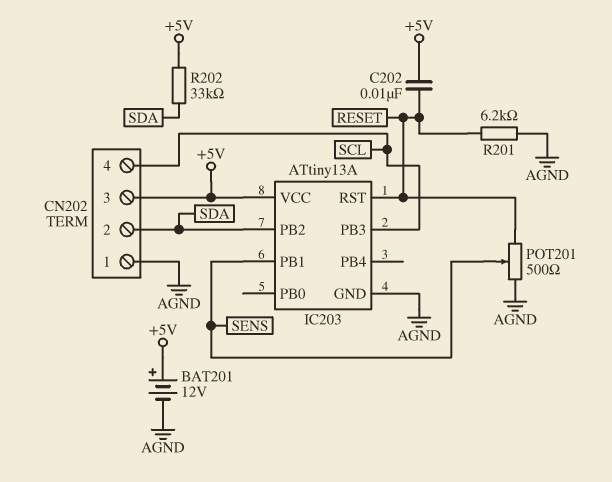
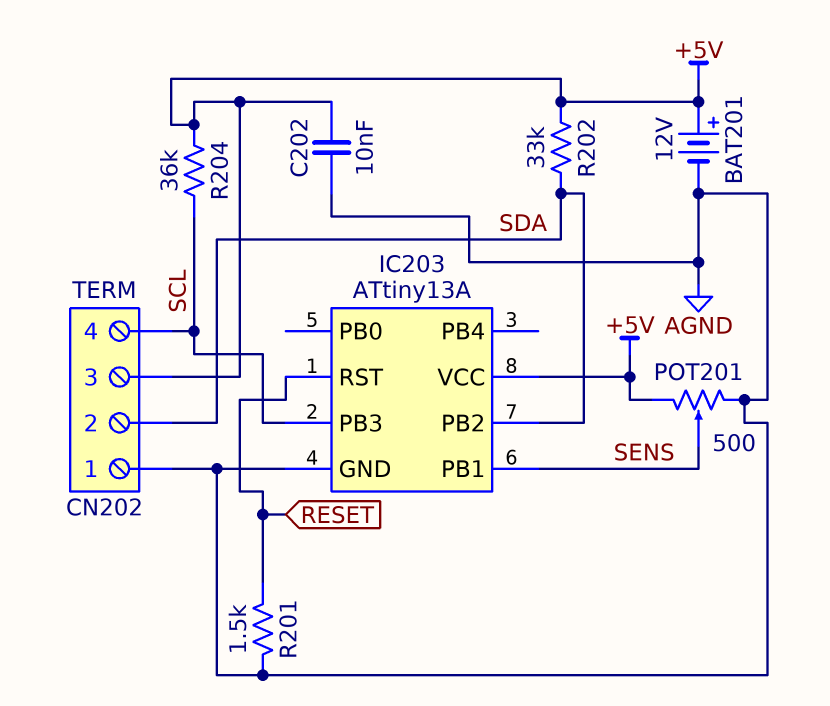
C202: 10nF (+5V, RESET) -> 10nF (+5V, AGND)
POT201: 500 (AGND, RESET, wiper SENS) -> 500 (+5V, AGND, wiper SENS)
R201: 6.2k (AGND, RESET) -> 1.5k (AGND, RESET)
R204: none -> 36k (+5V, SCL)

